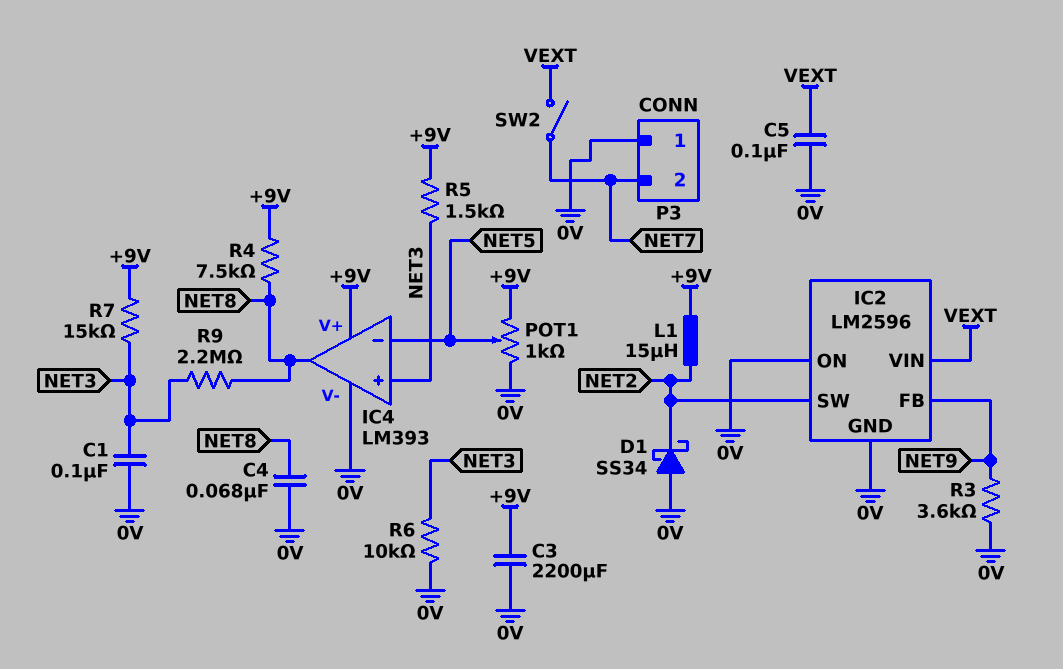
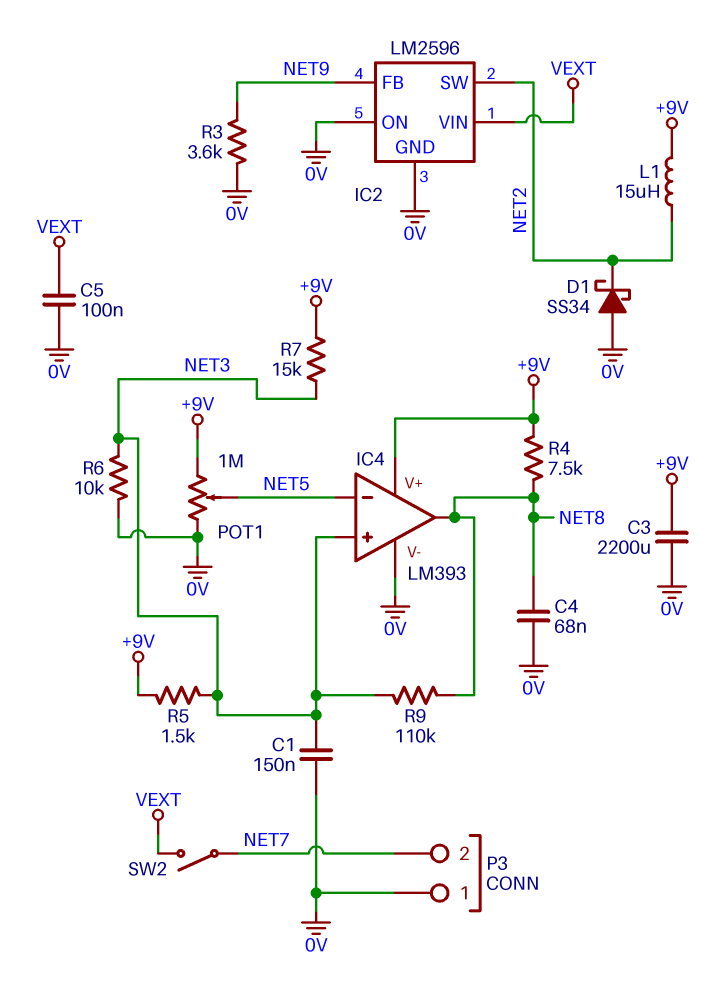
C1: 100nF (0V, NET3) -> 150nF (0V, NET3)
POT1: 1k (+9V, 0V, wiper NET5) -> 1M (+9V, 0V, wiper NET5)
R9: 2.2M (NET3, NET8) -> 110k (NET3, NET8)

